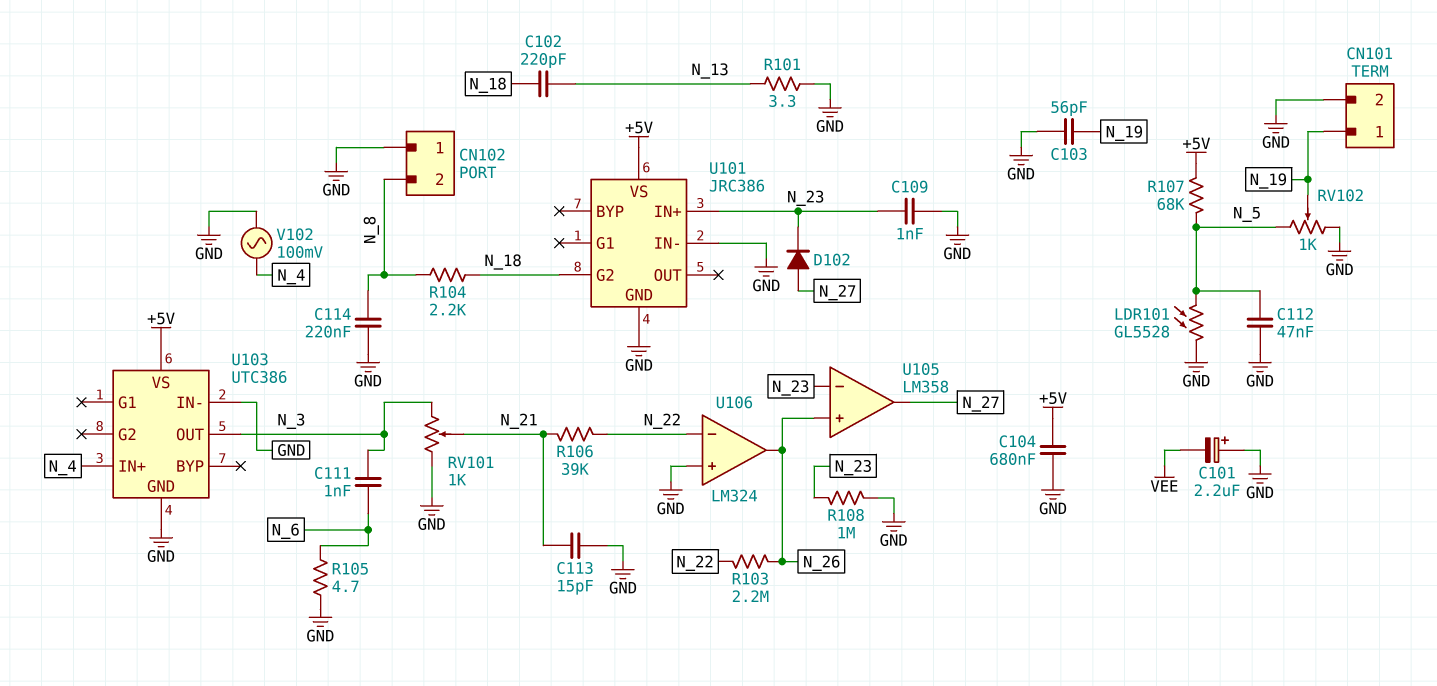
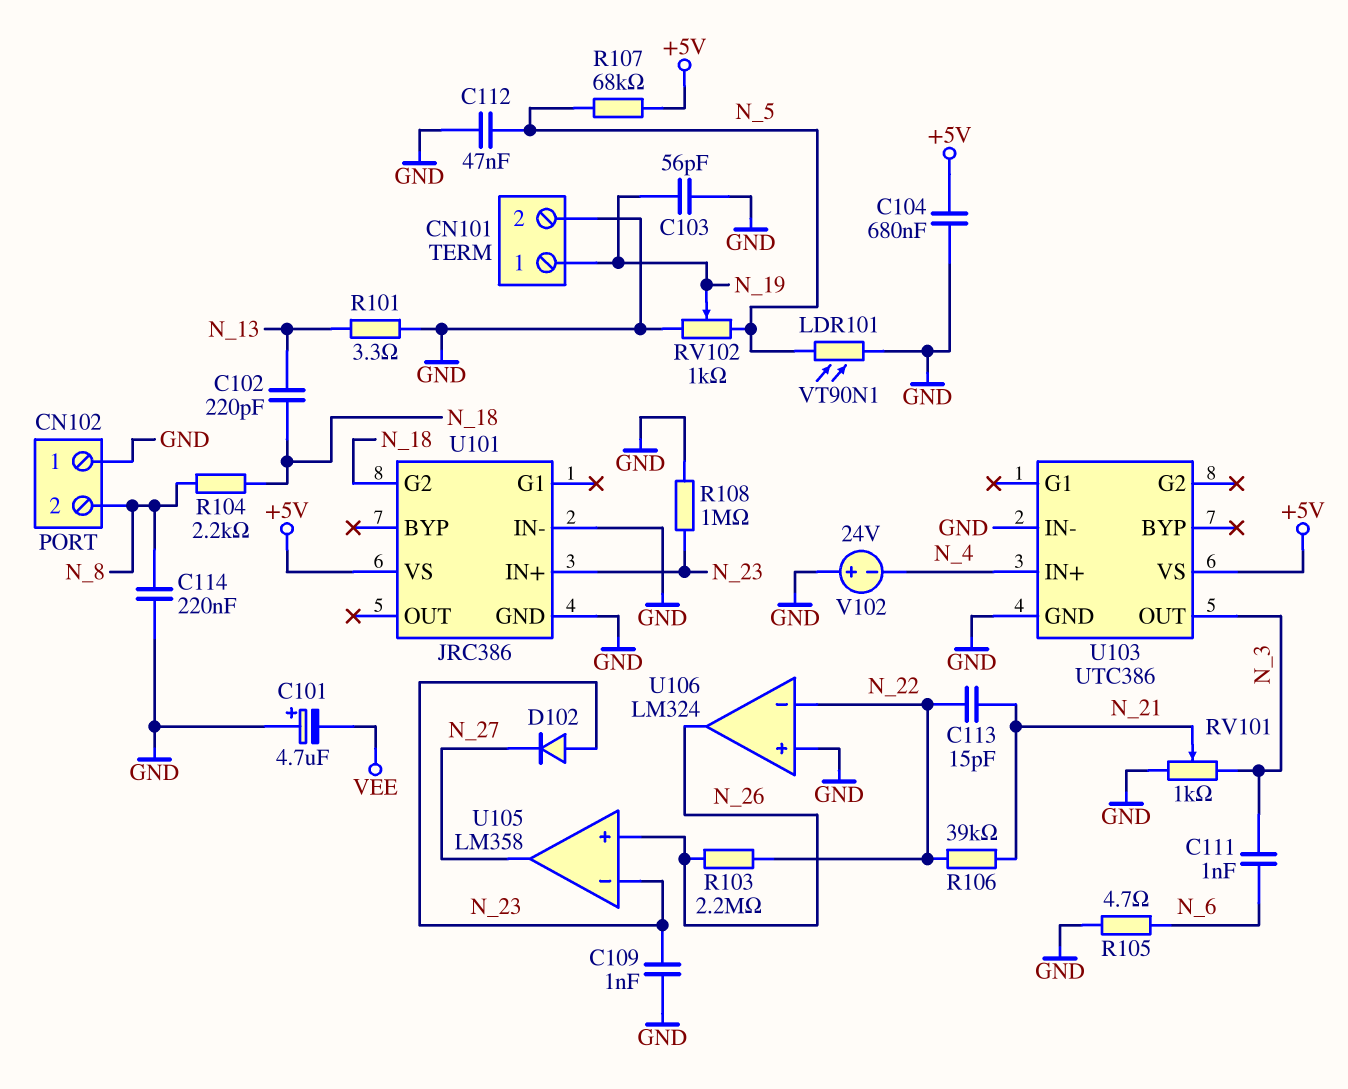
C101: 2.2uF (plus GND, minus VEE) -> 4.7uF (plus GND, minus VEE)
C113: 15pF (GND, N_21) -> 15pF (N_21, N_22)
D102: diode (A N_27, K N_23) -> diode (A N_23, K N_27)
LDR101: GL5528 (GND, N_5) -> VT90N1 (GND, N_5)
V102: AC 100mV (GND, N_4) -> 24V (plus GND, minus N_4)

